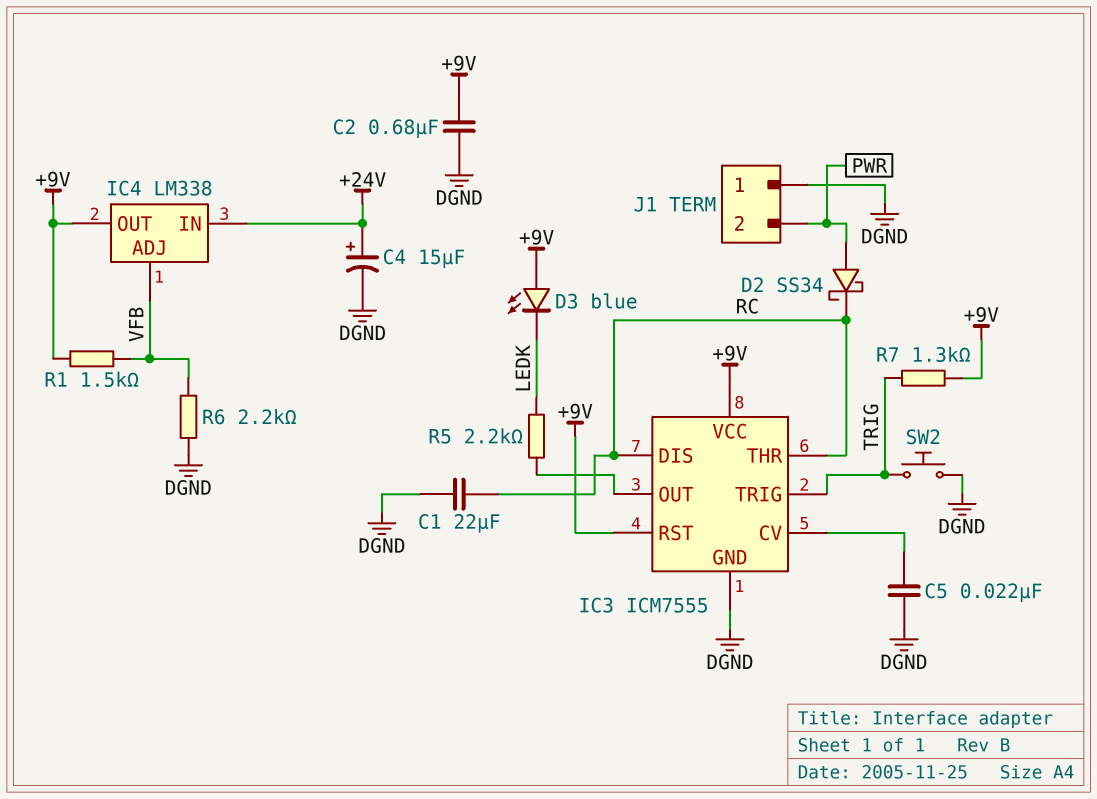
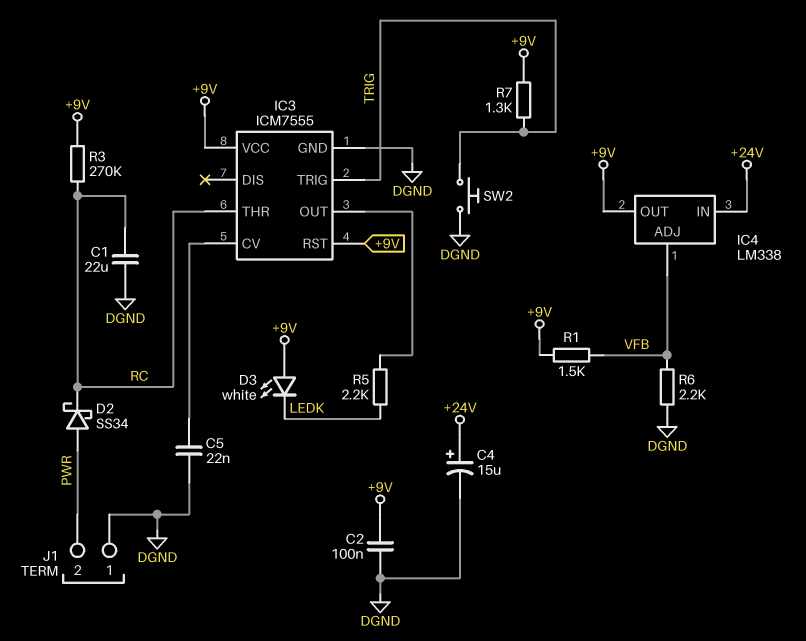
C2: 680nF (+9V, DGND) -> 100nF (+9V, DGND)
D3: LED blue (A +9V, K LEDK) -> LED white (A +9V, K LEDK)
IC3 pin DIS: RC -> none
R3: none -> 270k (+9V, RC)

